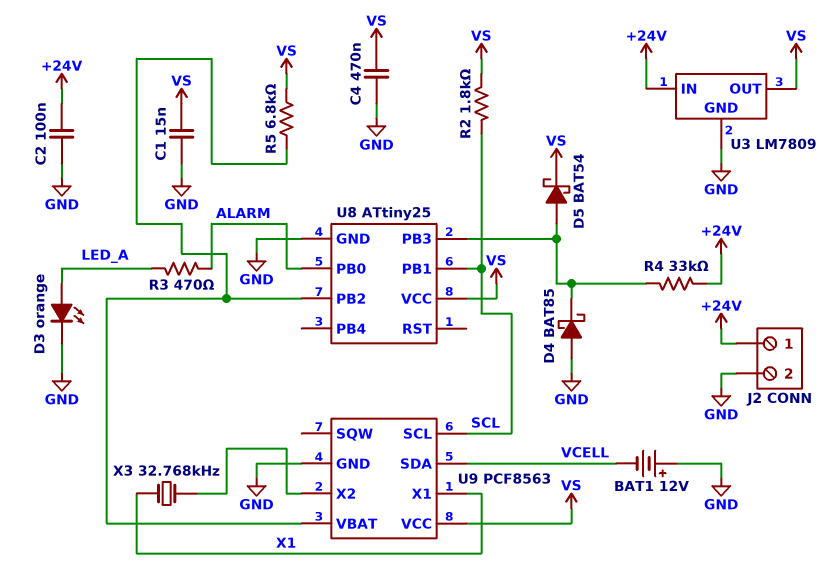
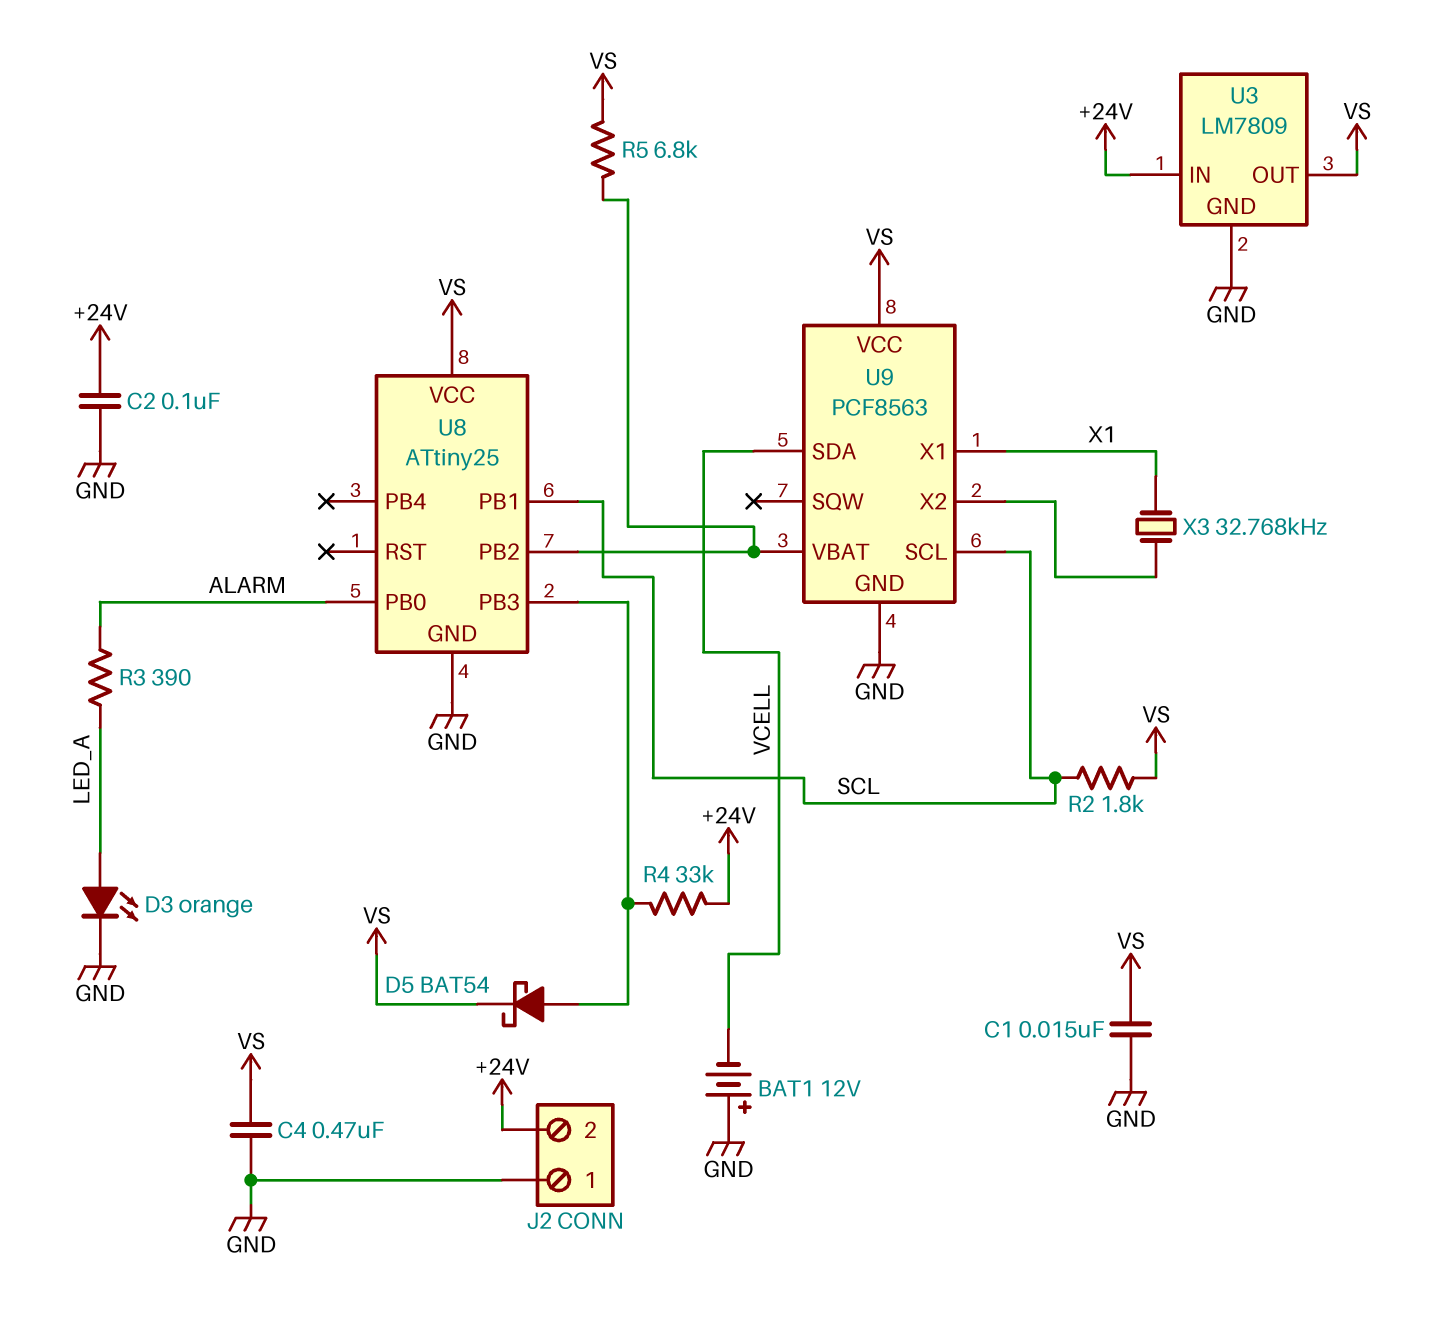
D4: schottky BAT85 (A GND, K U8/PB3) -> none
J2 pin 1: +24V -> GND
J2 pin 2: GND -> +24V
R3: 470 (ALARM, LED_A) -> 390 (ALARM, LED_A)

